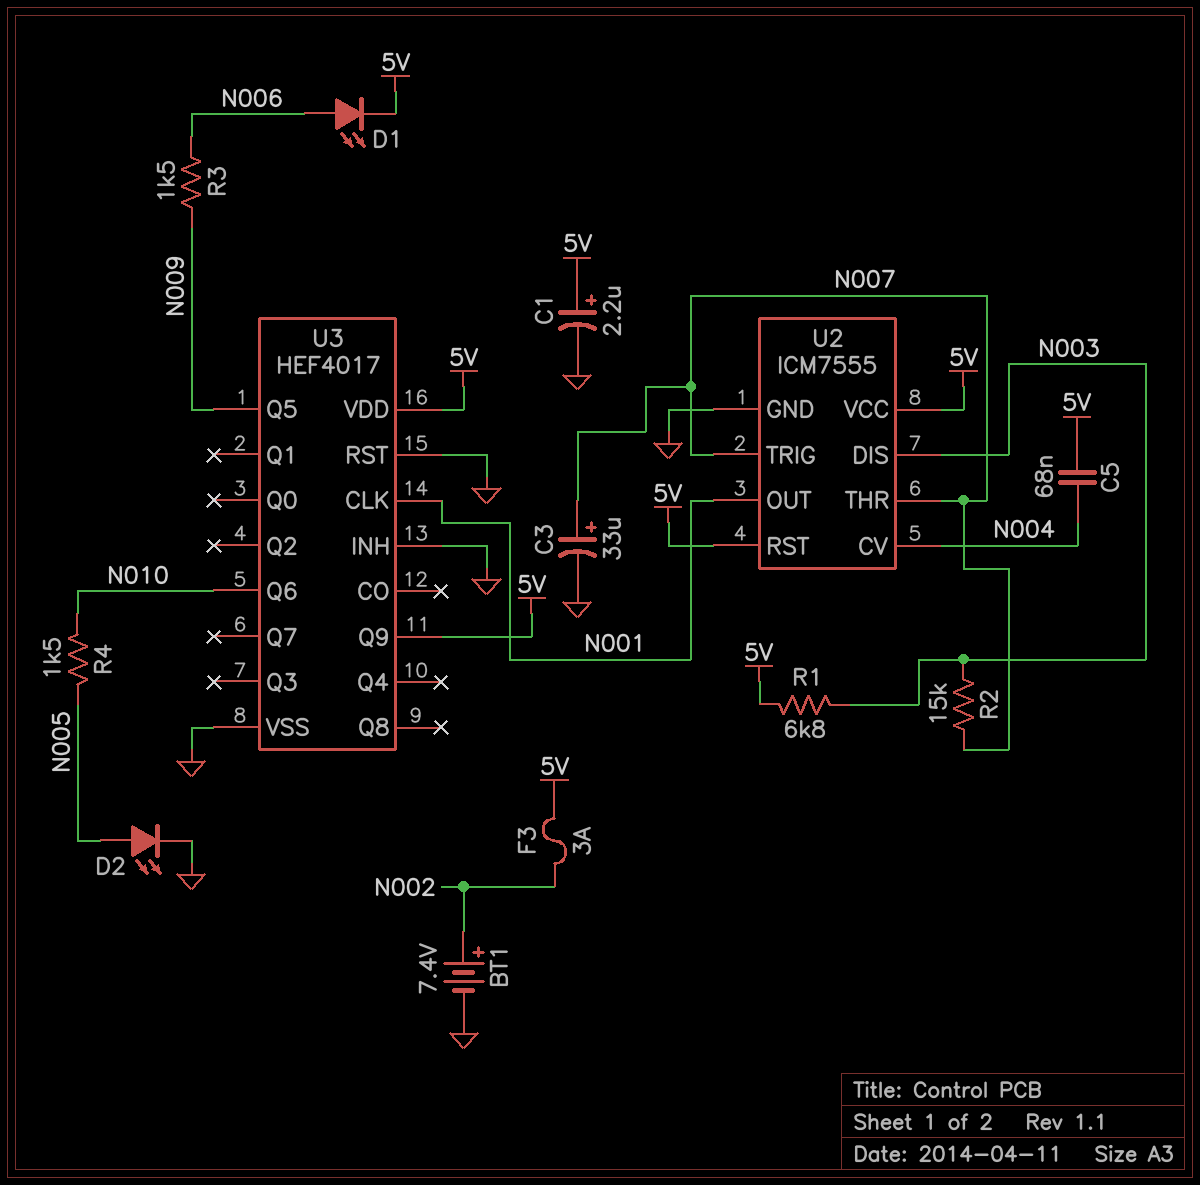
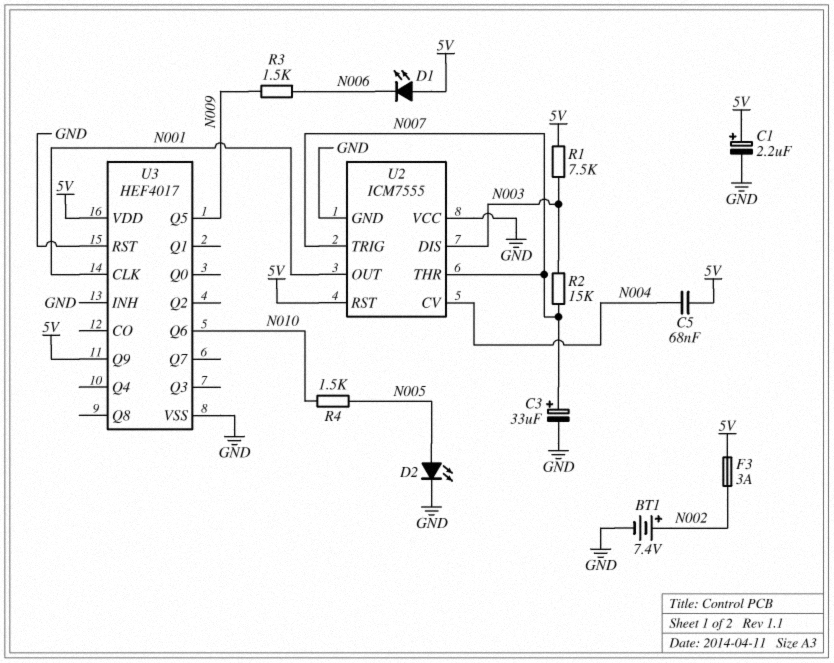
D1: LED (A N006, K 5V) -> LED (A 5V, K N006)
R1: 6.8k (5V, N003) -> 7.5k (5V, N003)
U2 pin VCC: 5V -> GND

